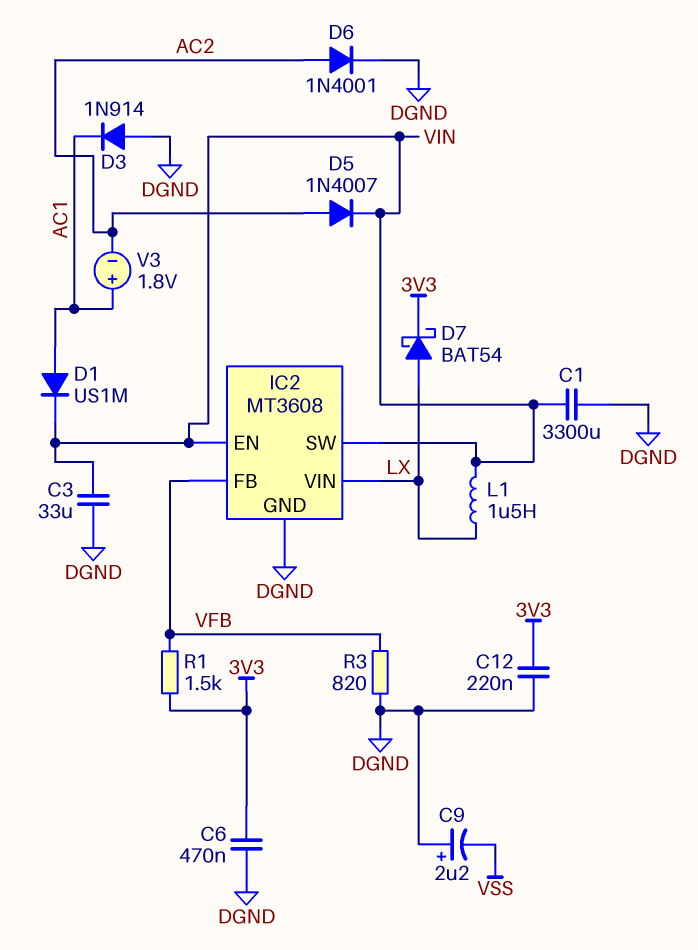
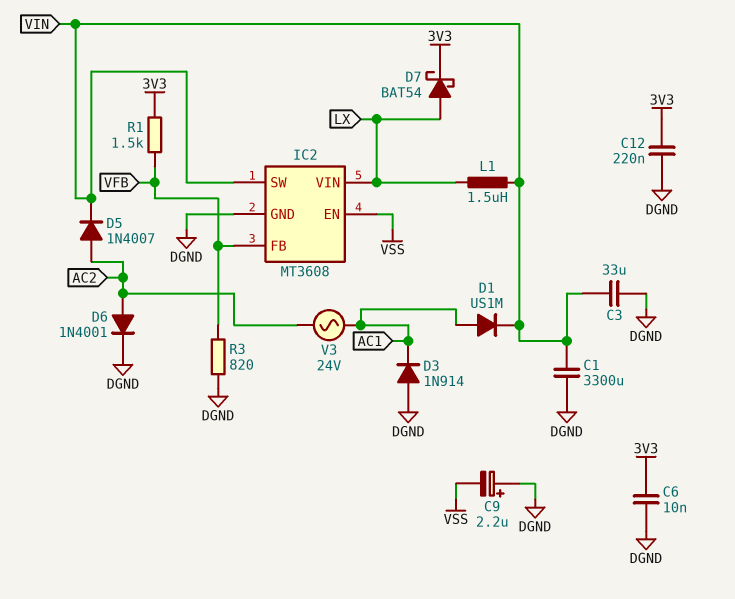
C6: 470nF (3V3, DGND) -> 10nF (3V3, DGND)
IC2 pin EN: VIN -> VSS
V3: 1.8V (plus AC1, minus AC2) -> AC 24V (AC1, AC2)

